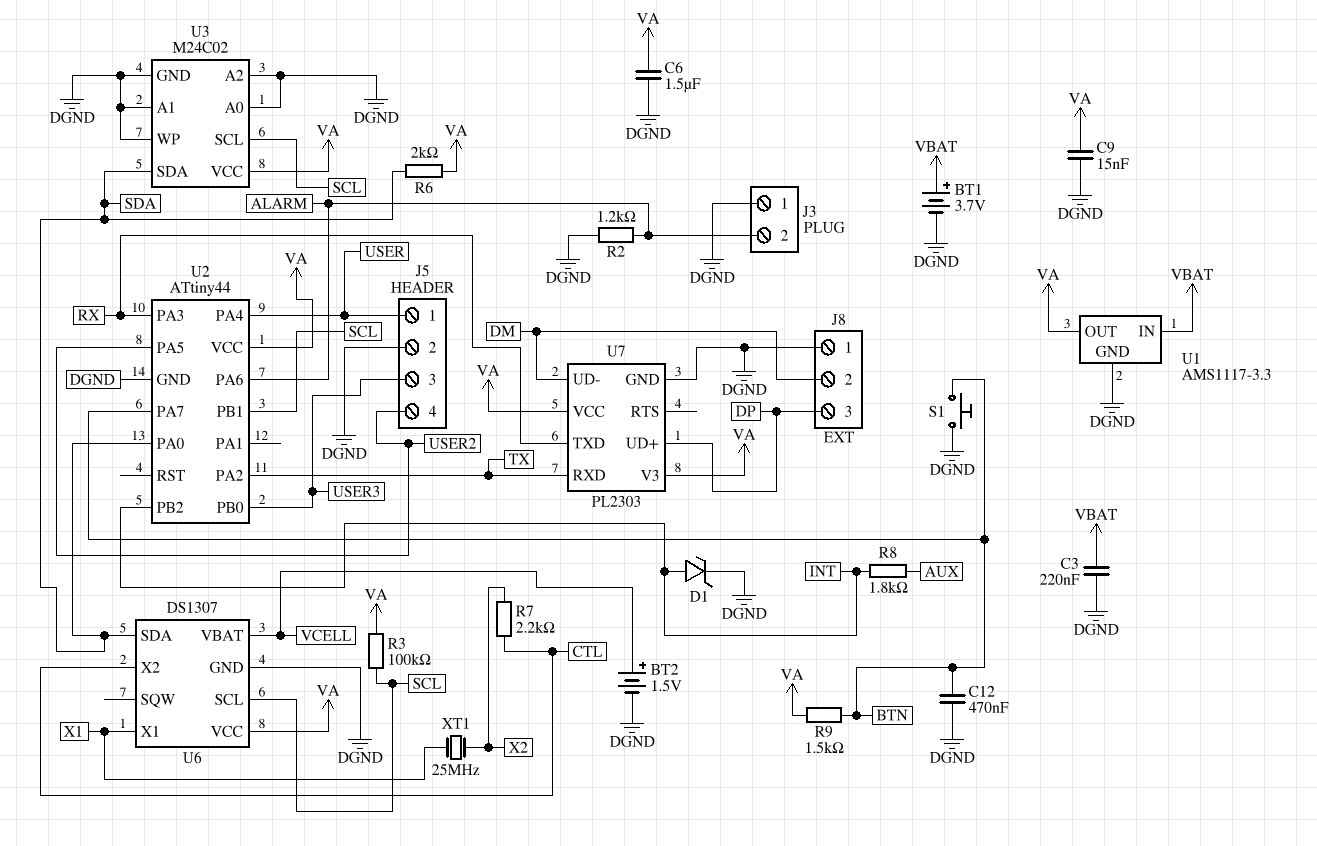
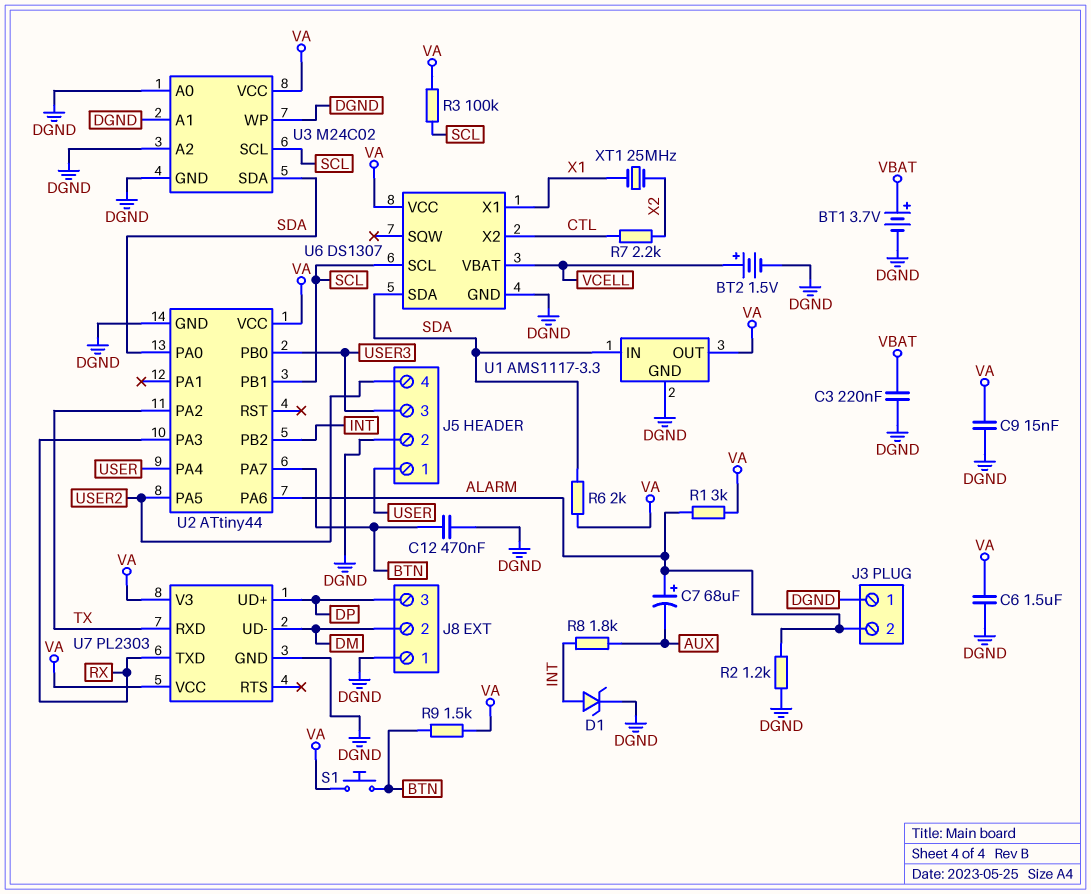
C7: none -> 68uF (plus ALARM, minus AUX)
R1: none -> 3k (ALARM, VA)
S1: button (BTN, DGND) -> button (BTN, VA)
U1 pin IN: VBAT -> SDA

